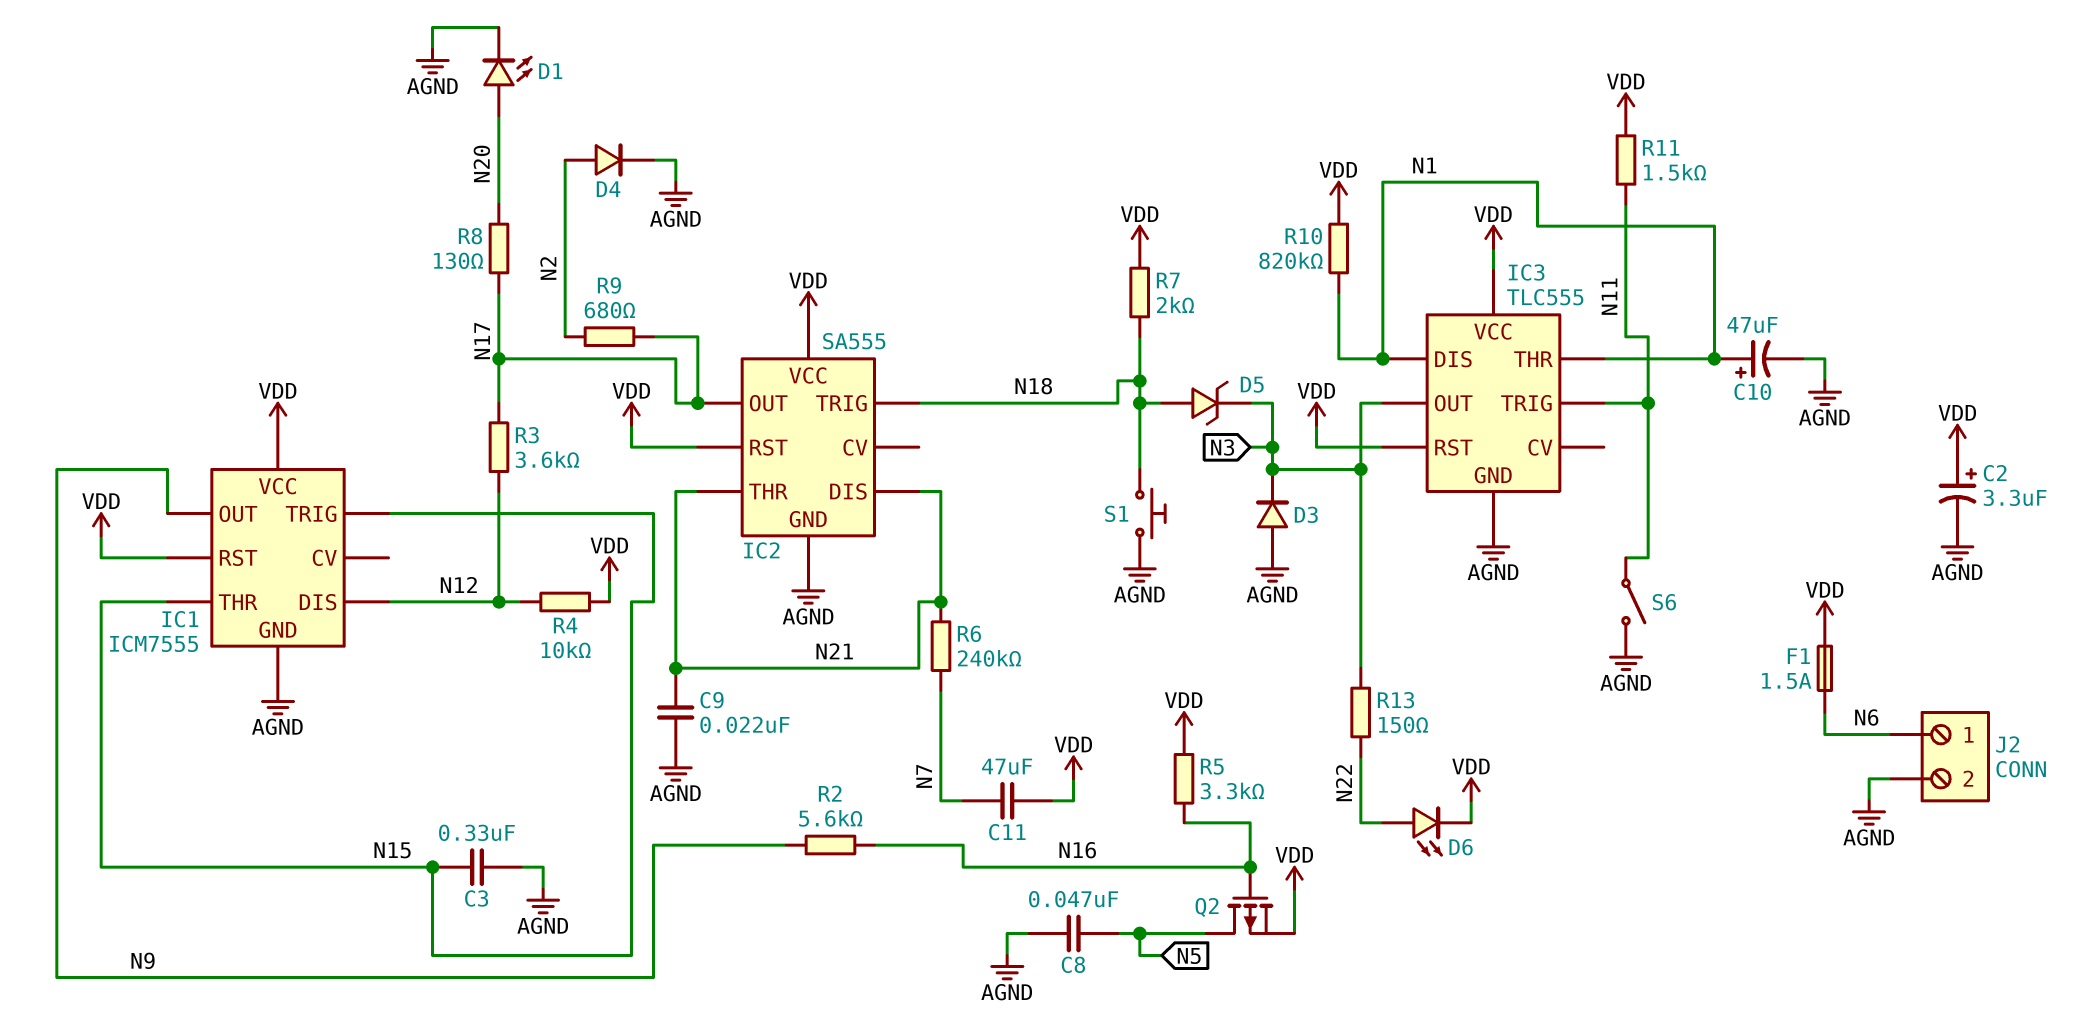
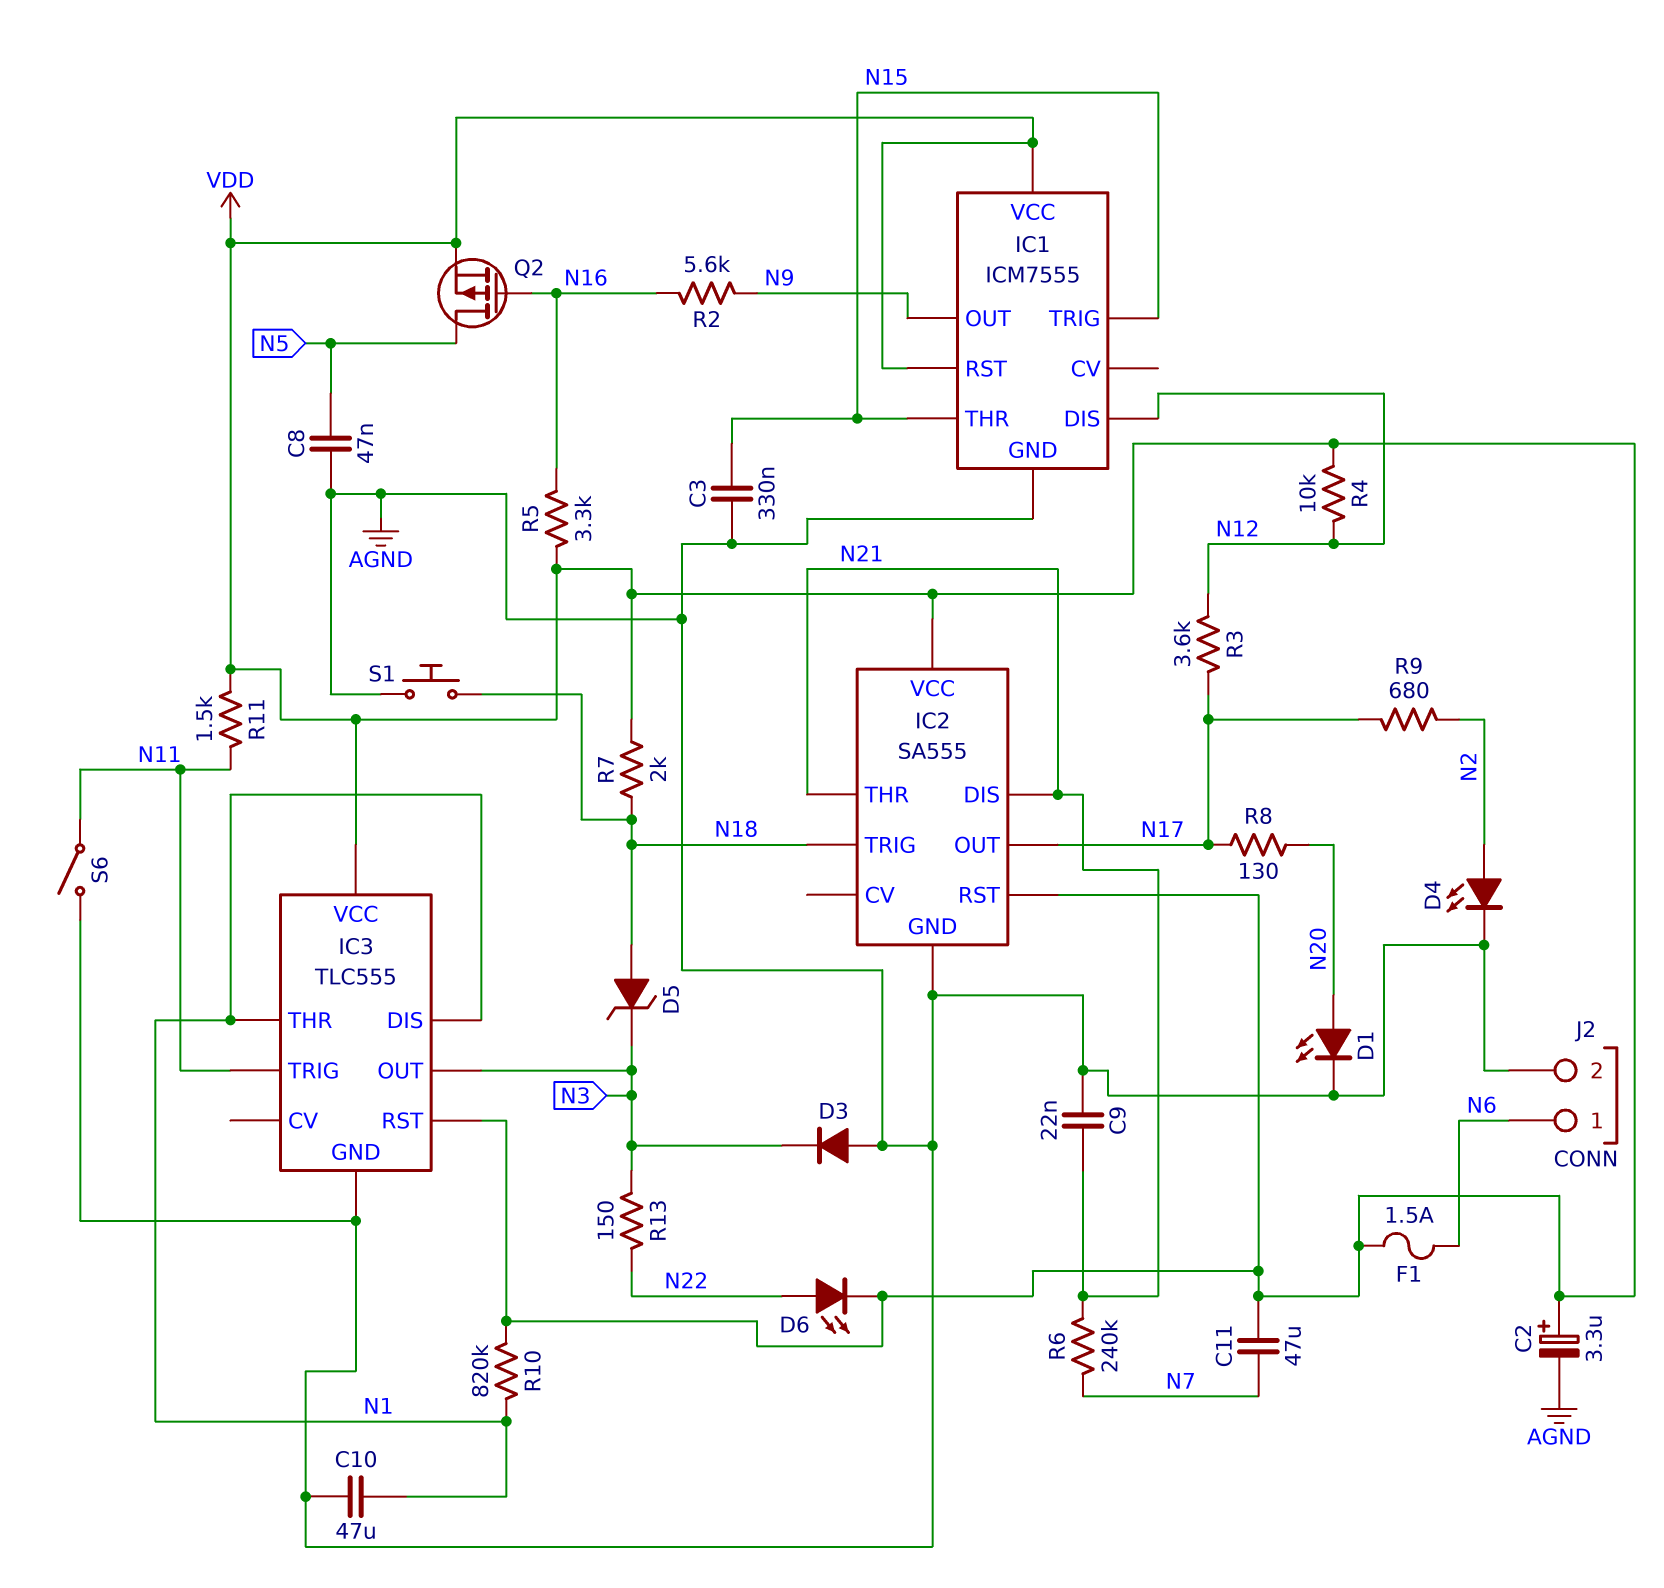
C10: 47uF (plus N1, minus AGND) -> 47uF (AGND, N1)
D4: diode (A N2, K AGND) -> LED (A N2, K AGND)

